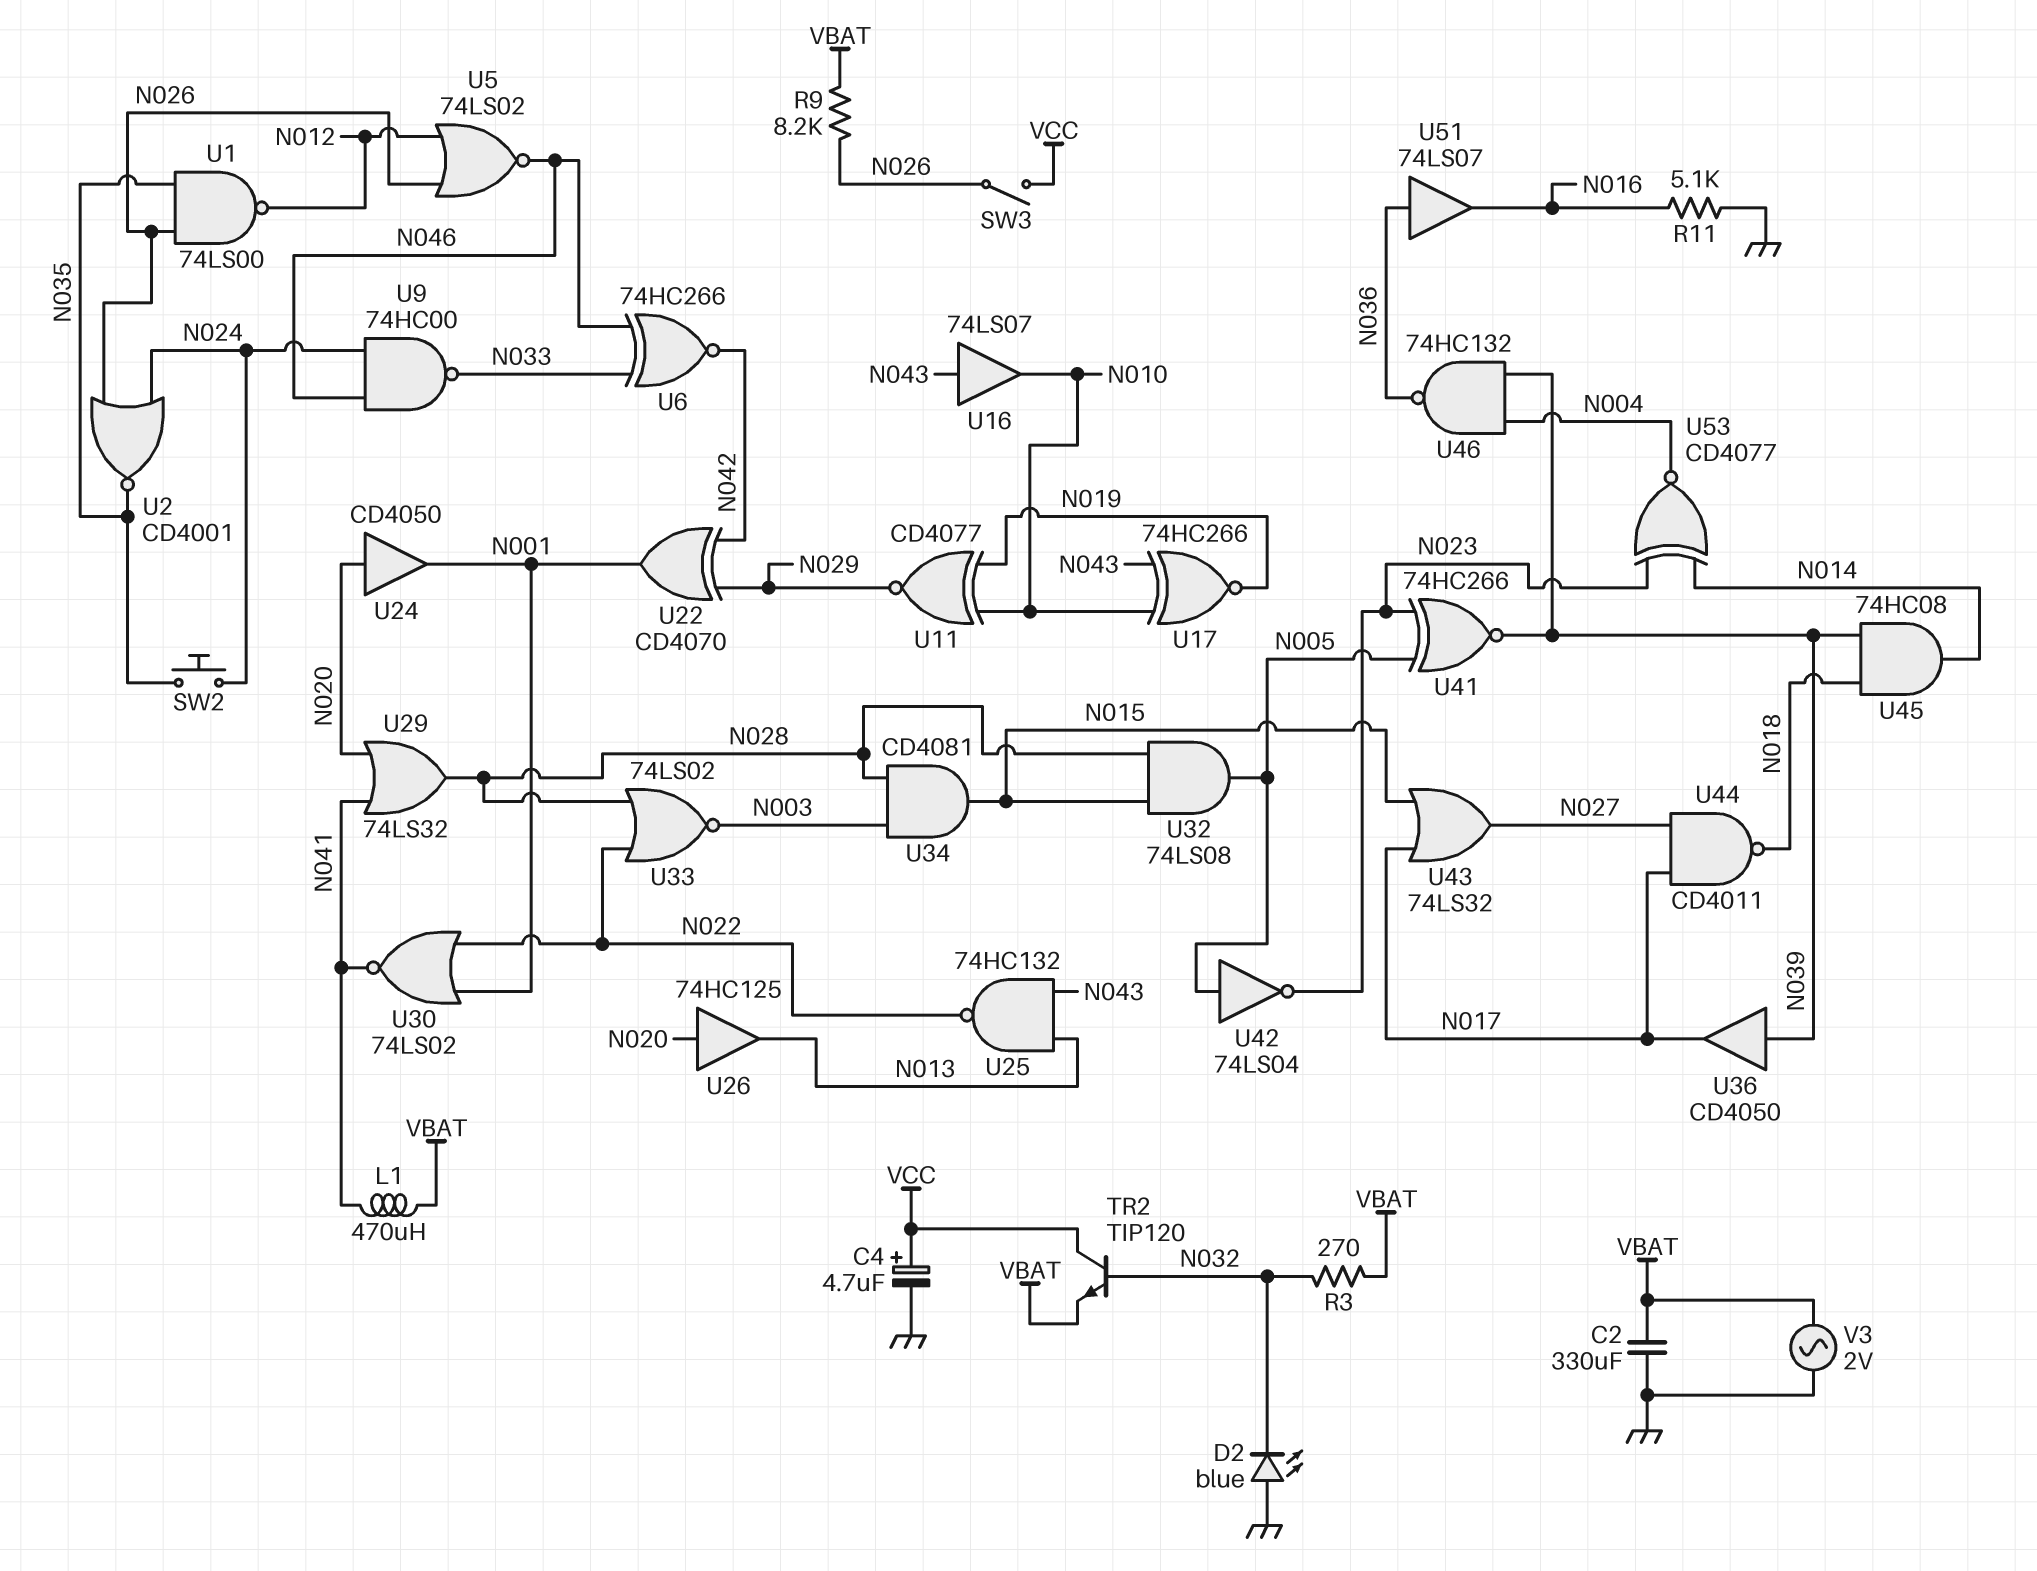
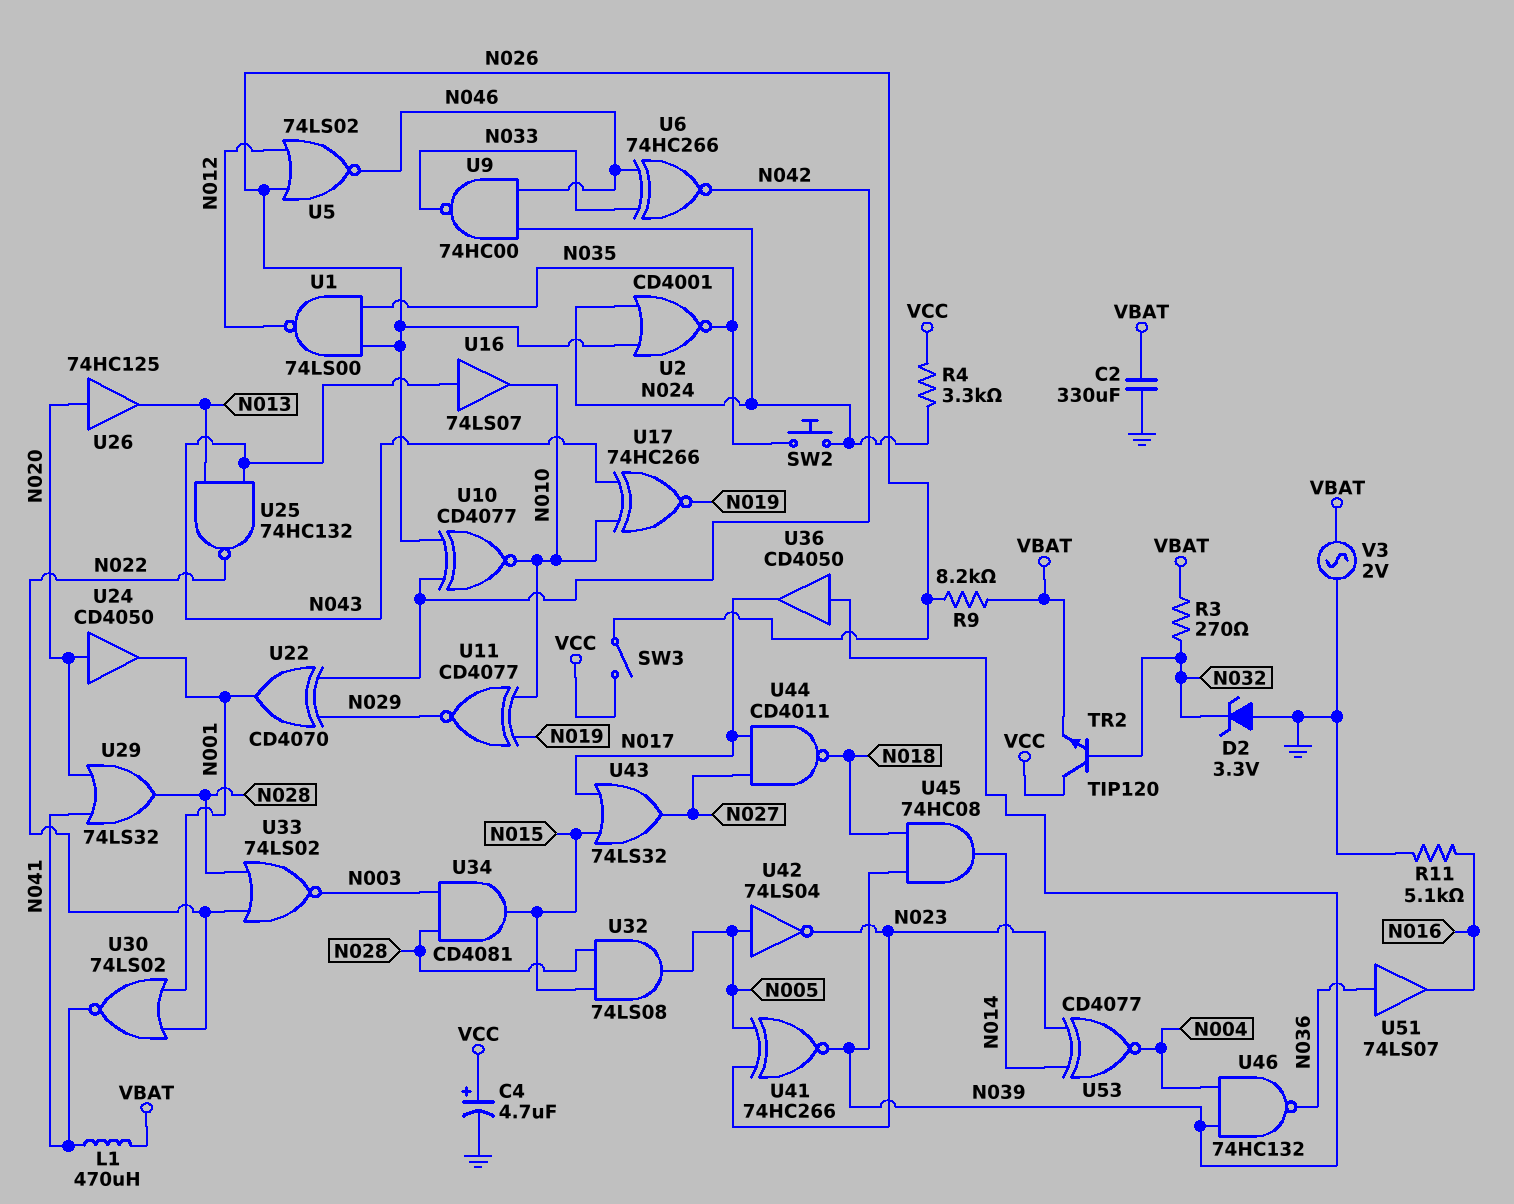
D2: LED blue (A GND, K N032) -> zener 3.3V (A GND, K N032)
R4: none -> 3.3k (N024, VCC)
U10: none -> XNOR CD4077 (in N026, in N042, out N010)

